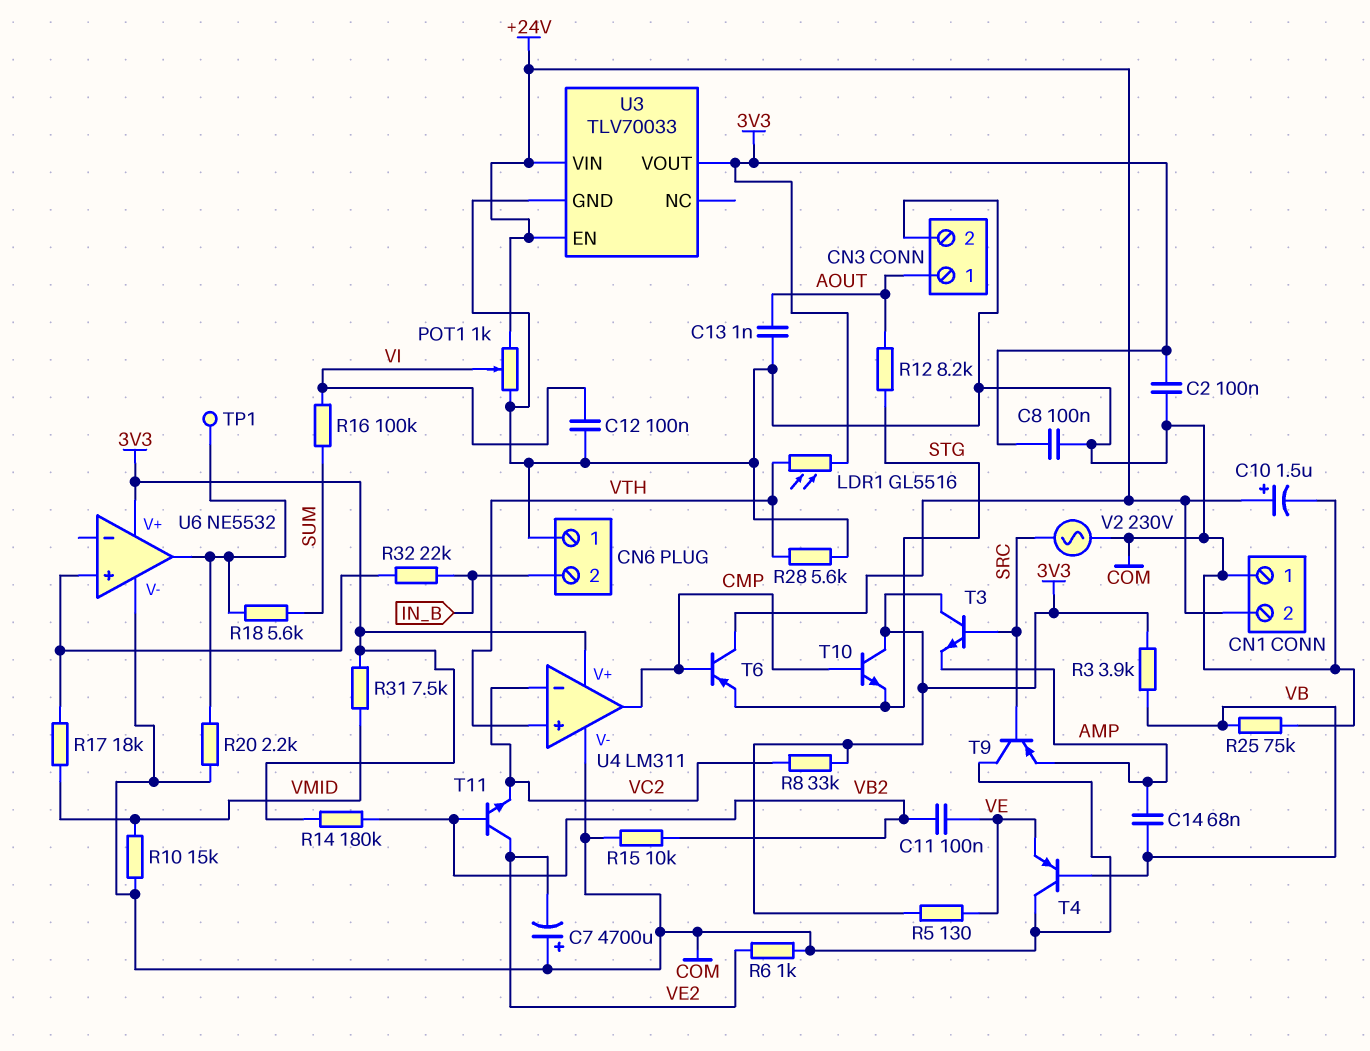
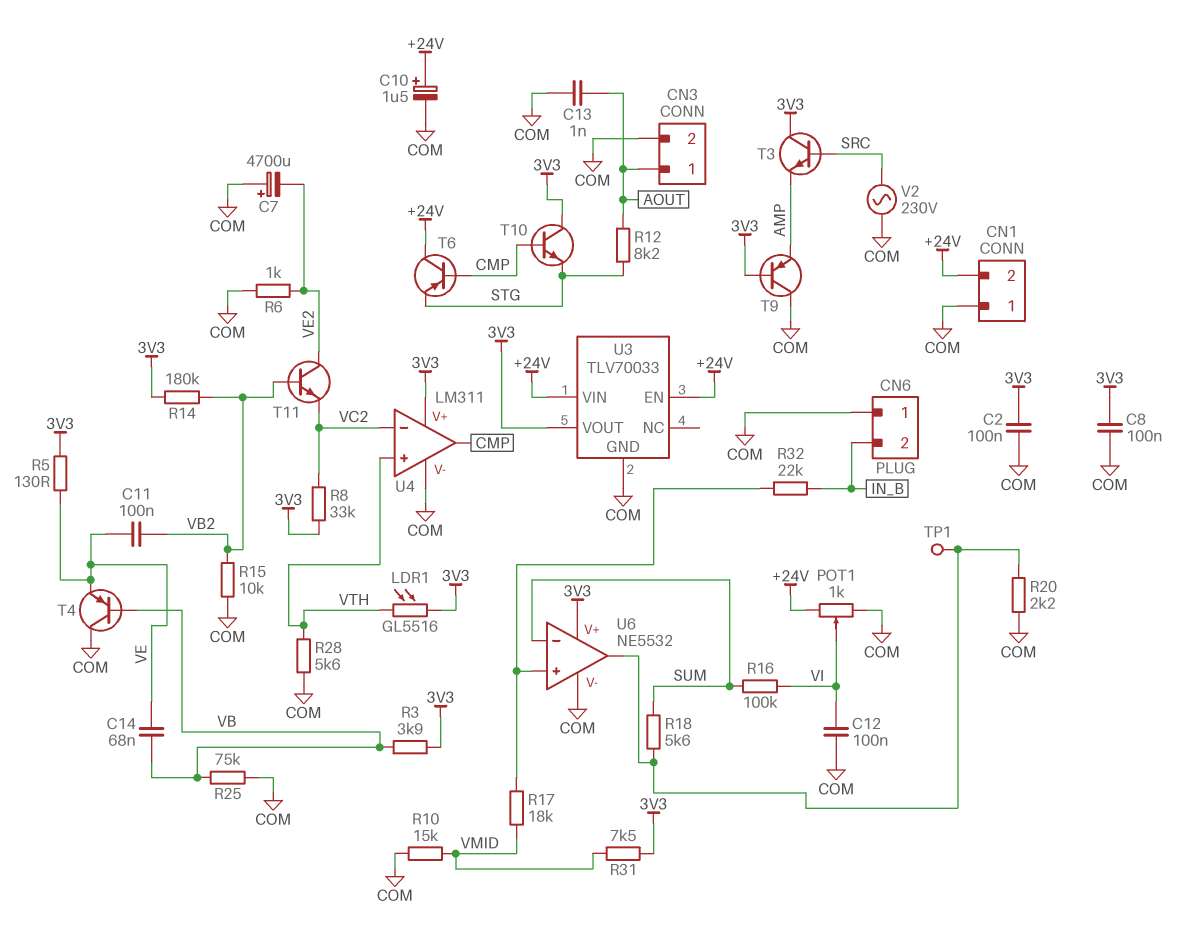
C14: 68nF (AMP, VB) -> 68nF (VB, VE)
T9: PNP (B SRC, C COM, E AMP) -> PNP (B 3V3, C COM, E AMP)
U6 pin in-: none -> SUM

